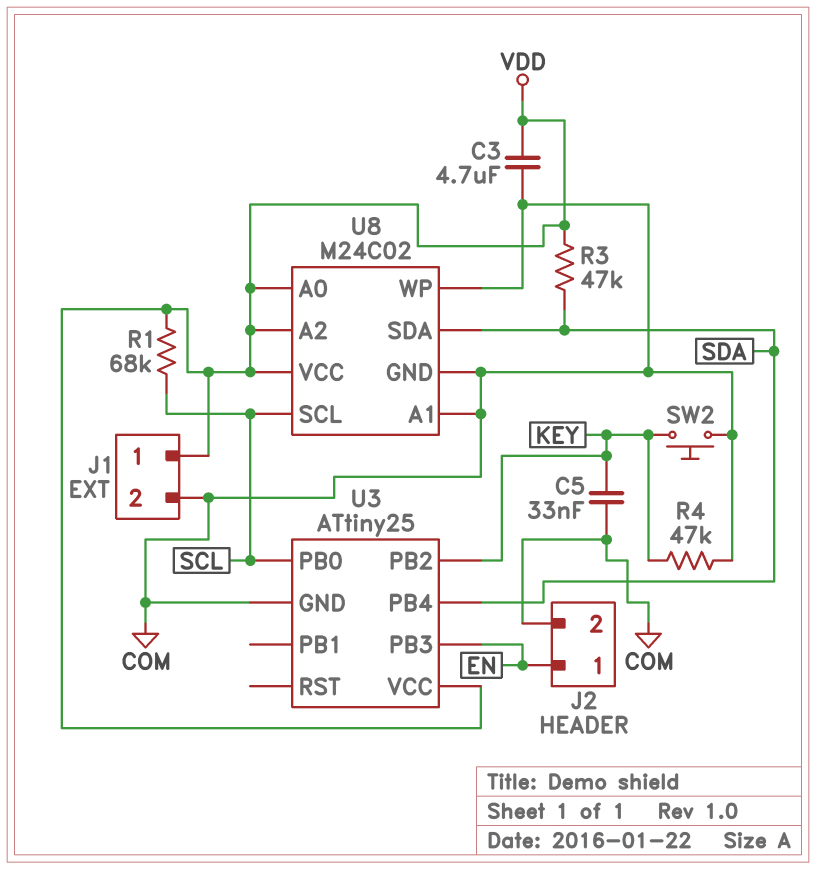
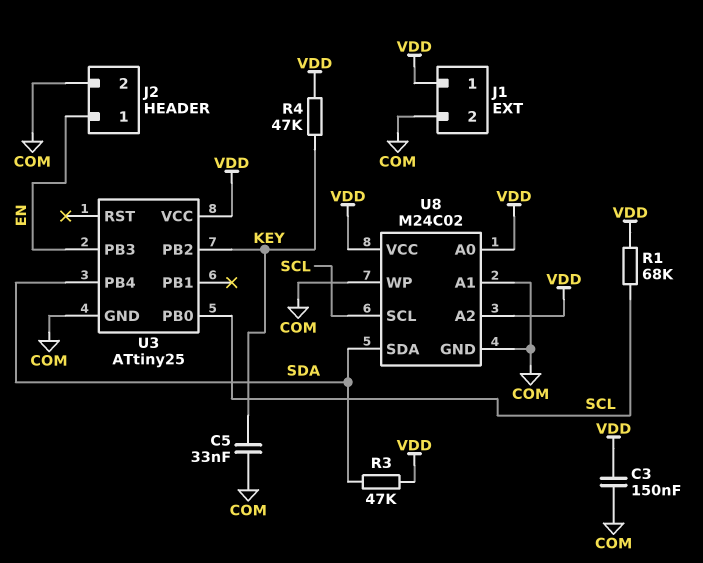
C3: 4.7uF (COM, VDD) -> 150nF (COM, VDD)
R4: 47k (COM, KEY) -> 47k (KEY, VDD)
SW2: button (COM, KEY) -> none

